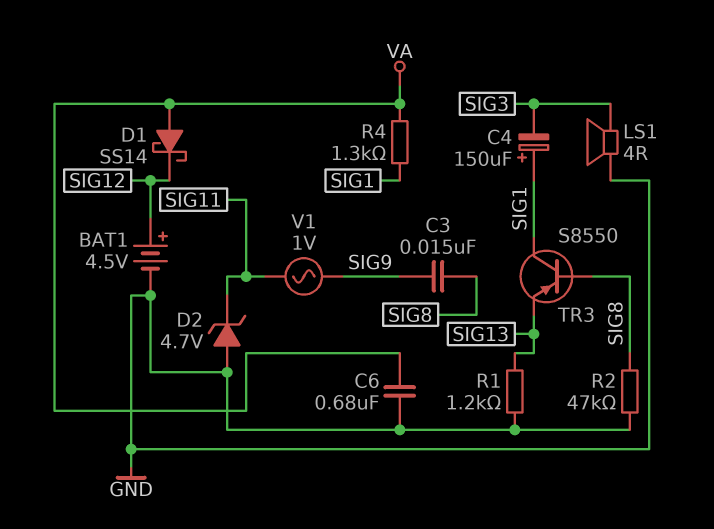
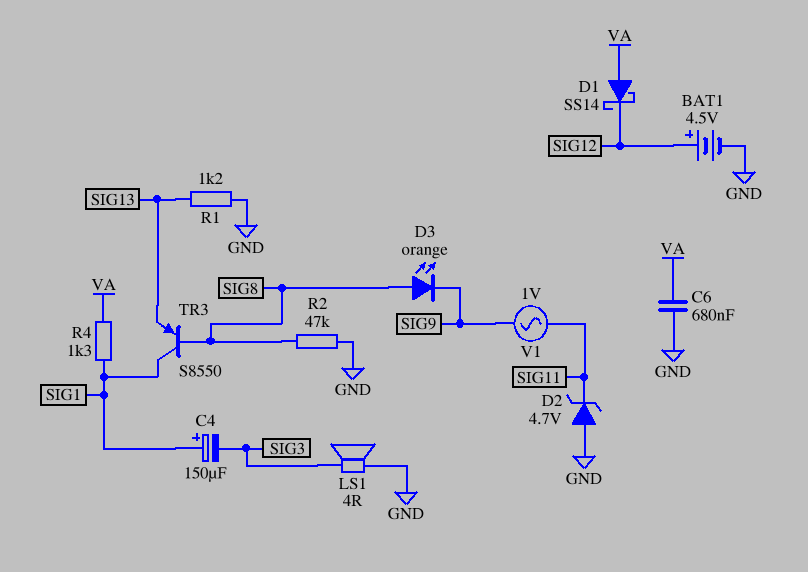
C3: 15nF (SIG8, SIG9) -> none
D3: none -> LED orange (A SIG8, K SIG9)

